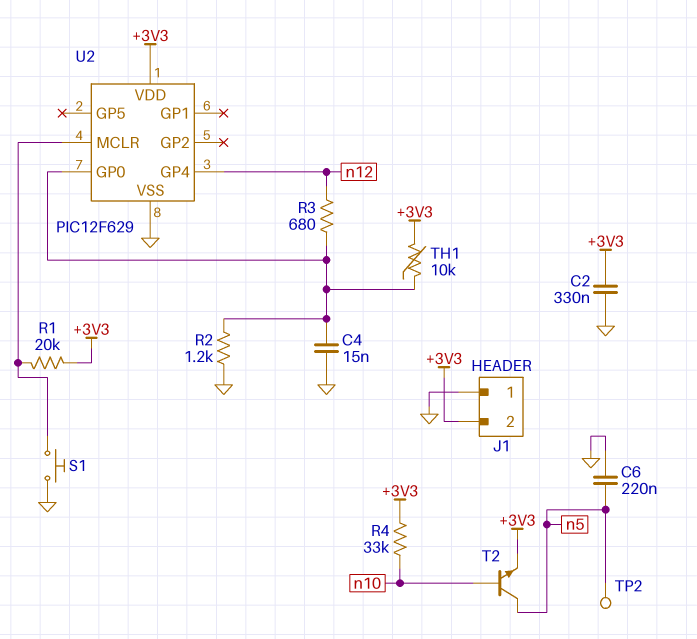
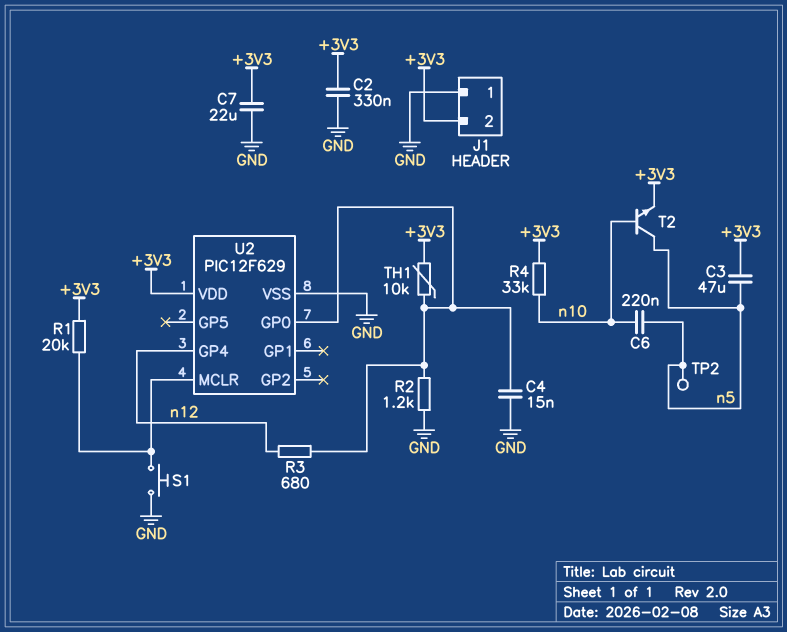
C3: none -> 47uF (+3V3, n5)
C6: 220nF (GND, n5) -> 220nF (n5, n10)
C7: none -> 22uF (+3V3, GND)

